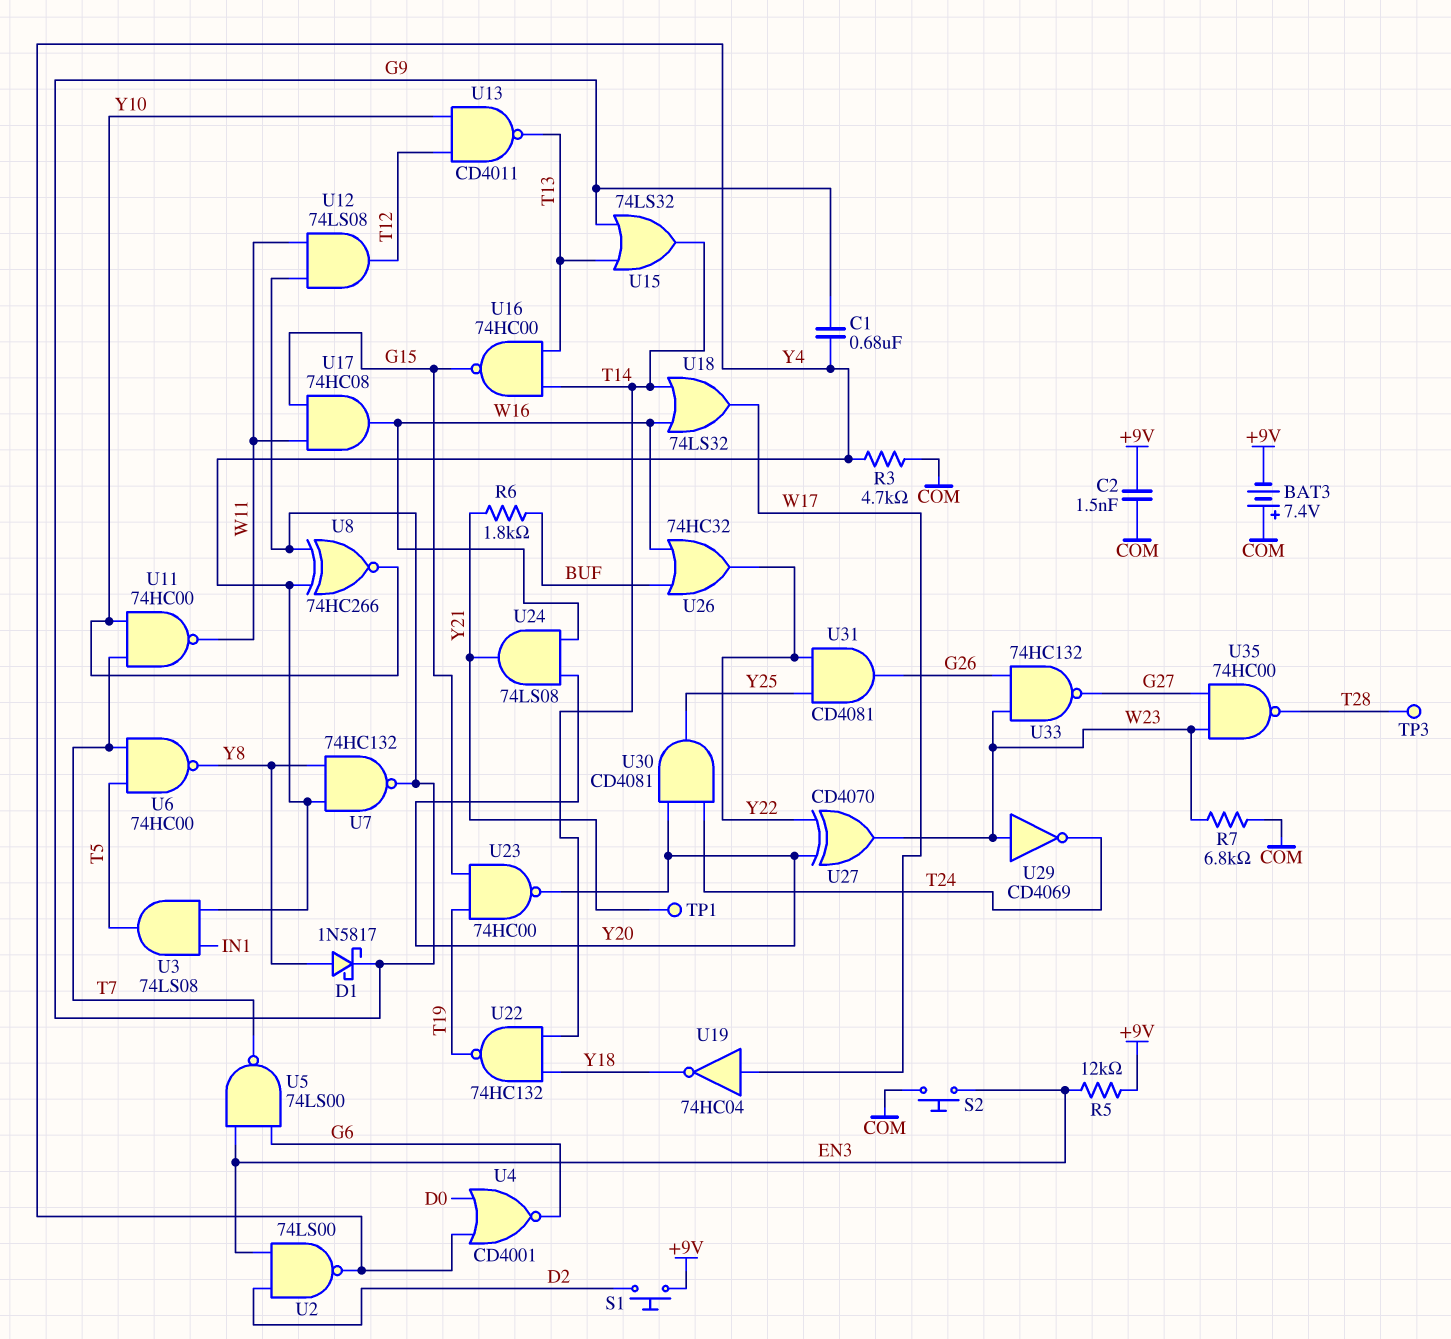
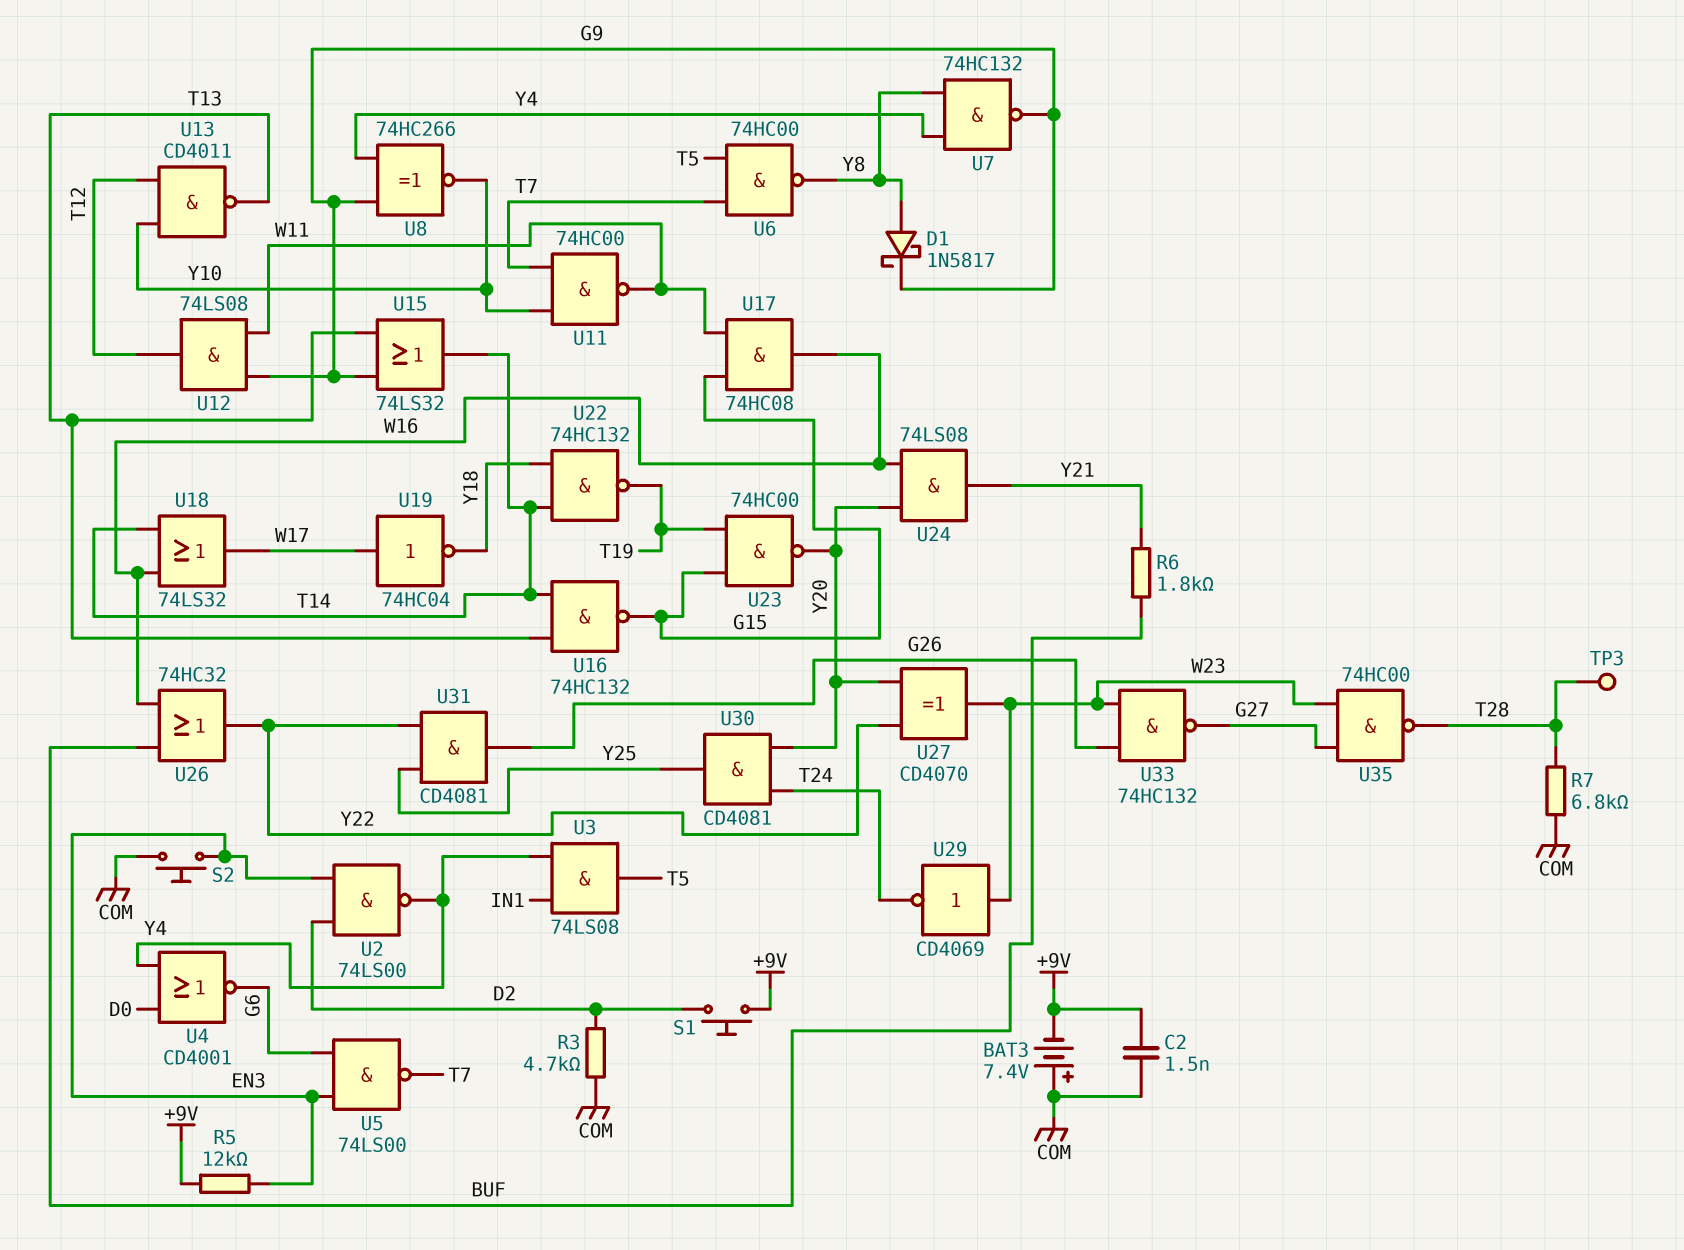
C1: 680nF (G9, Y4) -> none
R3: 4.7k (COM, Y4) -> 4.7k (COM, D2)
R7: 6.8k (COM, W23) -> 6.8k (COM, T28)
TP1: test point (Y21) -> none
U16: NAND 74HC00 (in T13, in T14, out G15) -> NAND 74HC132 (in T13, in T14, out G15)

